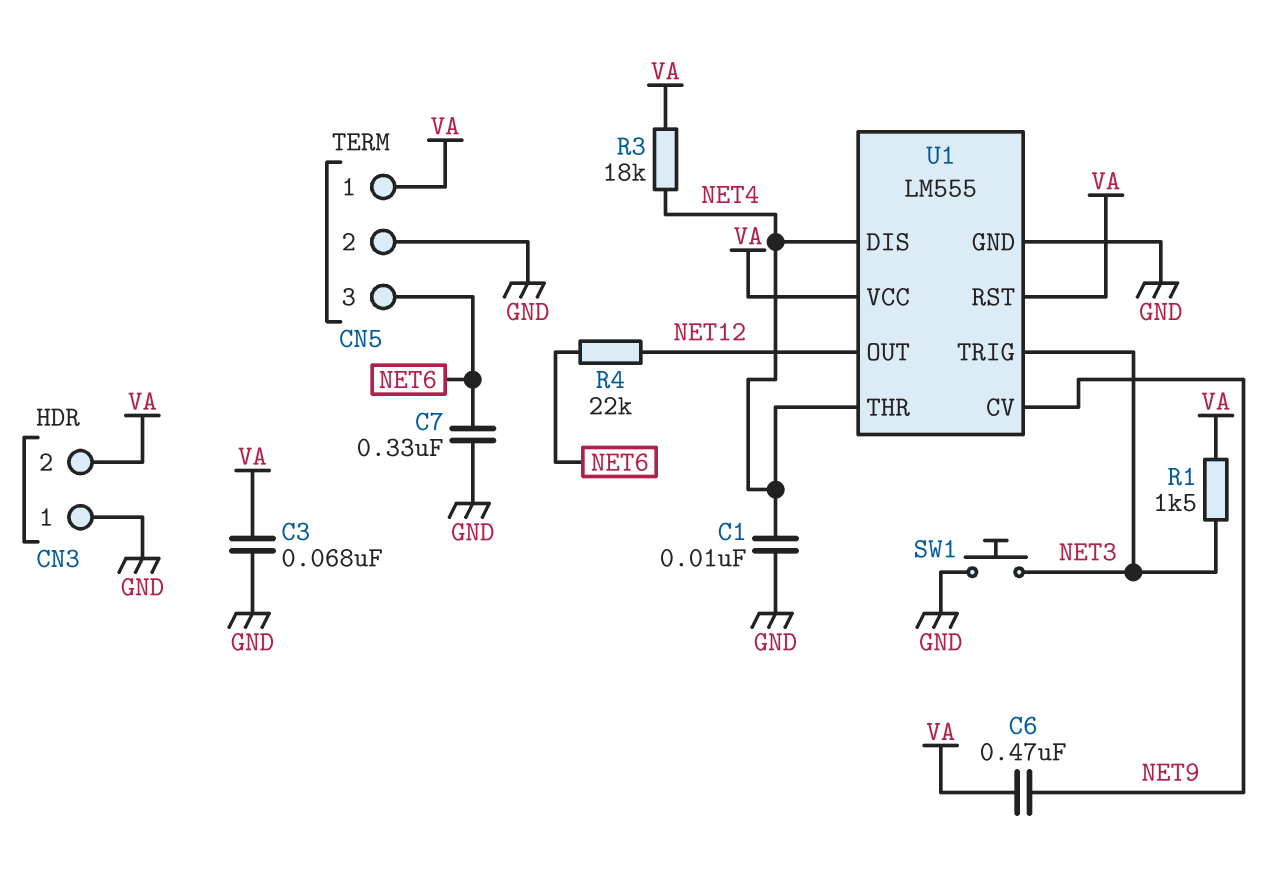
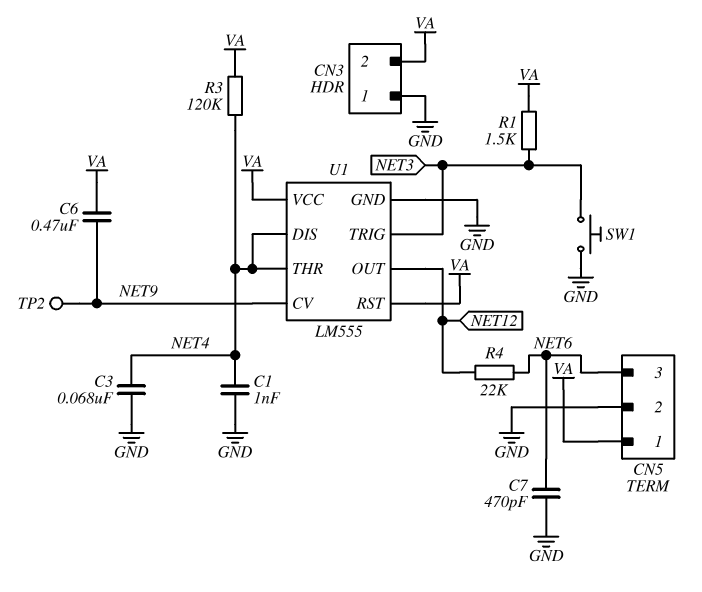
C1: 10nF (GND, NET4) -> 1nF (GND, NET4)
C3: 68nF (GND, VA) -> 68nF (GND, NET4)
C7: 330nF (GND, NET6) -> 470pF (GND, NET6)
R3: 18k (NET4, VA) -> 120k (NET4, VA)
TP2: none -> test point (NET9)

